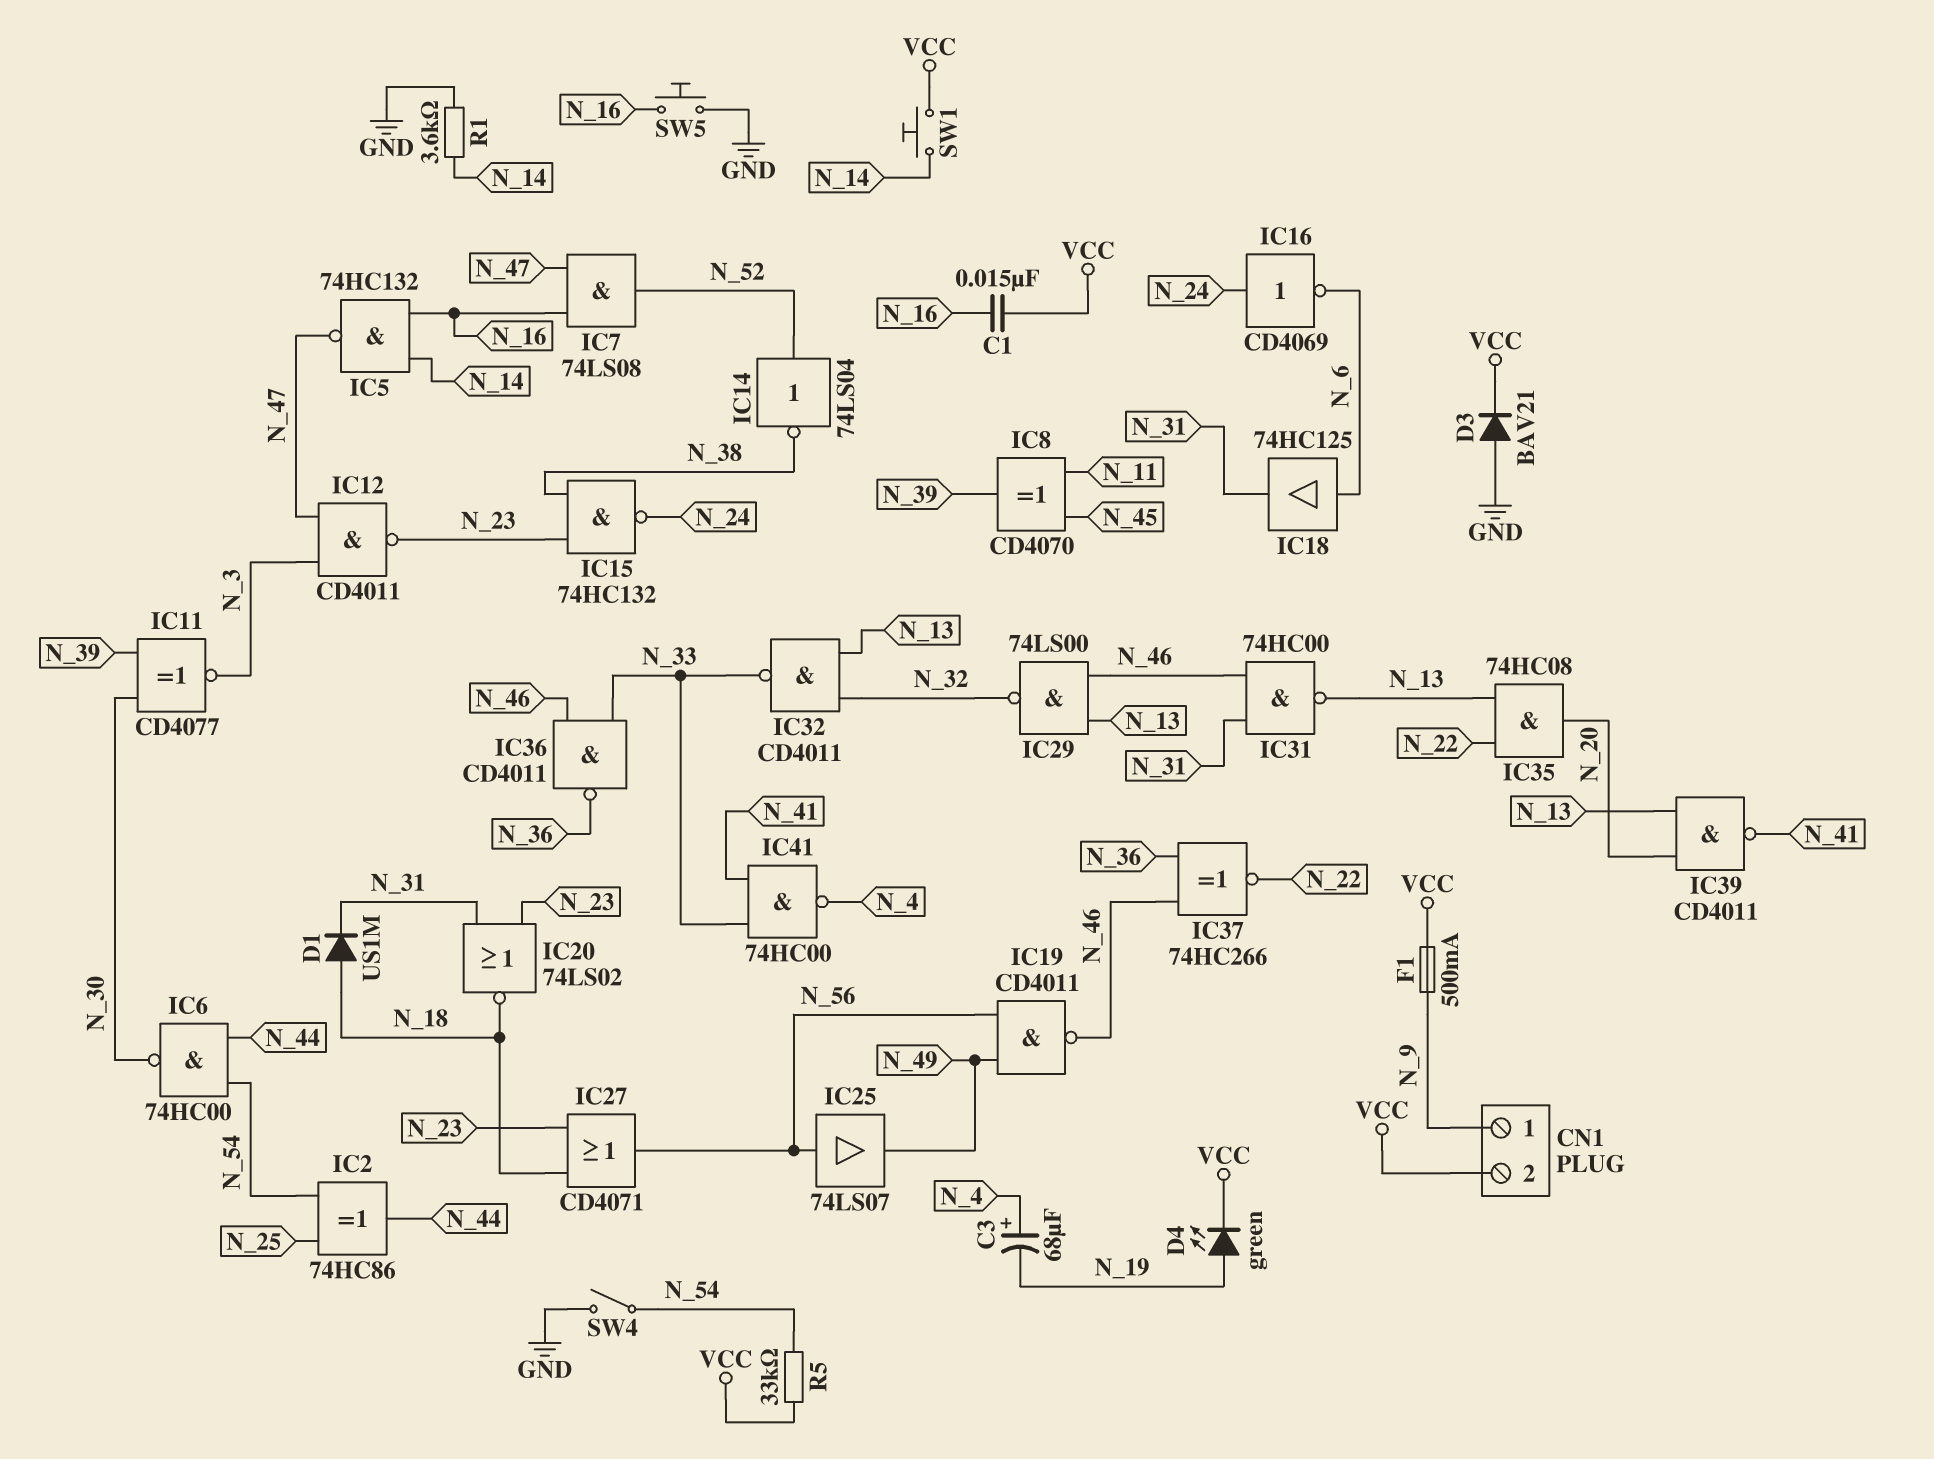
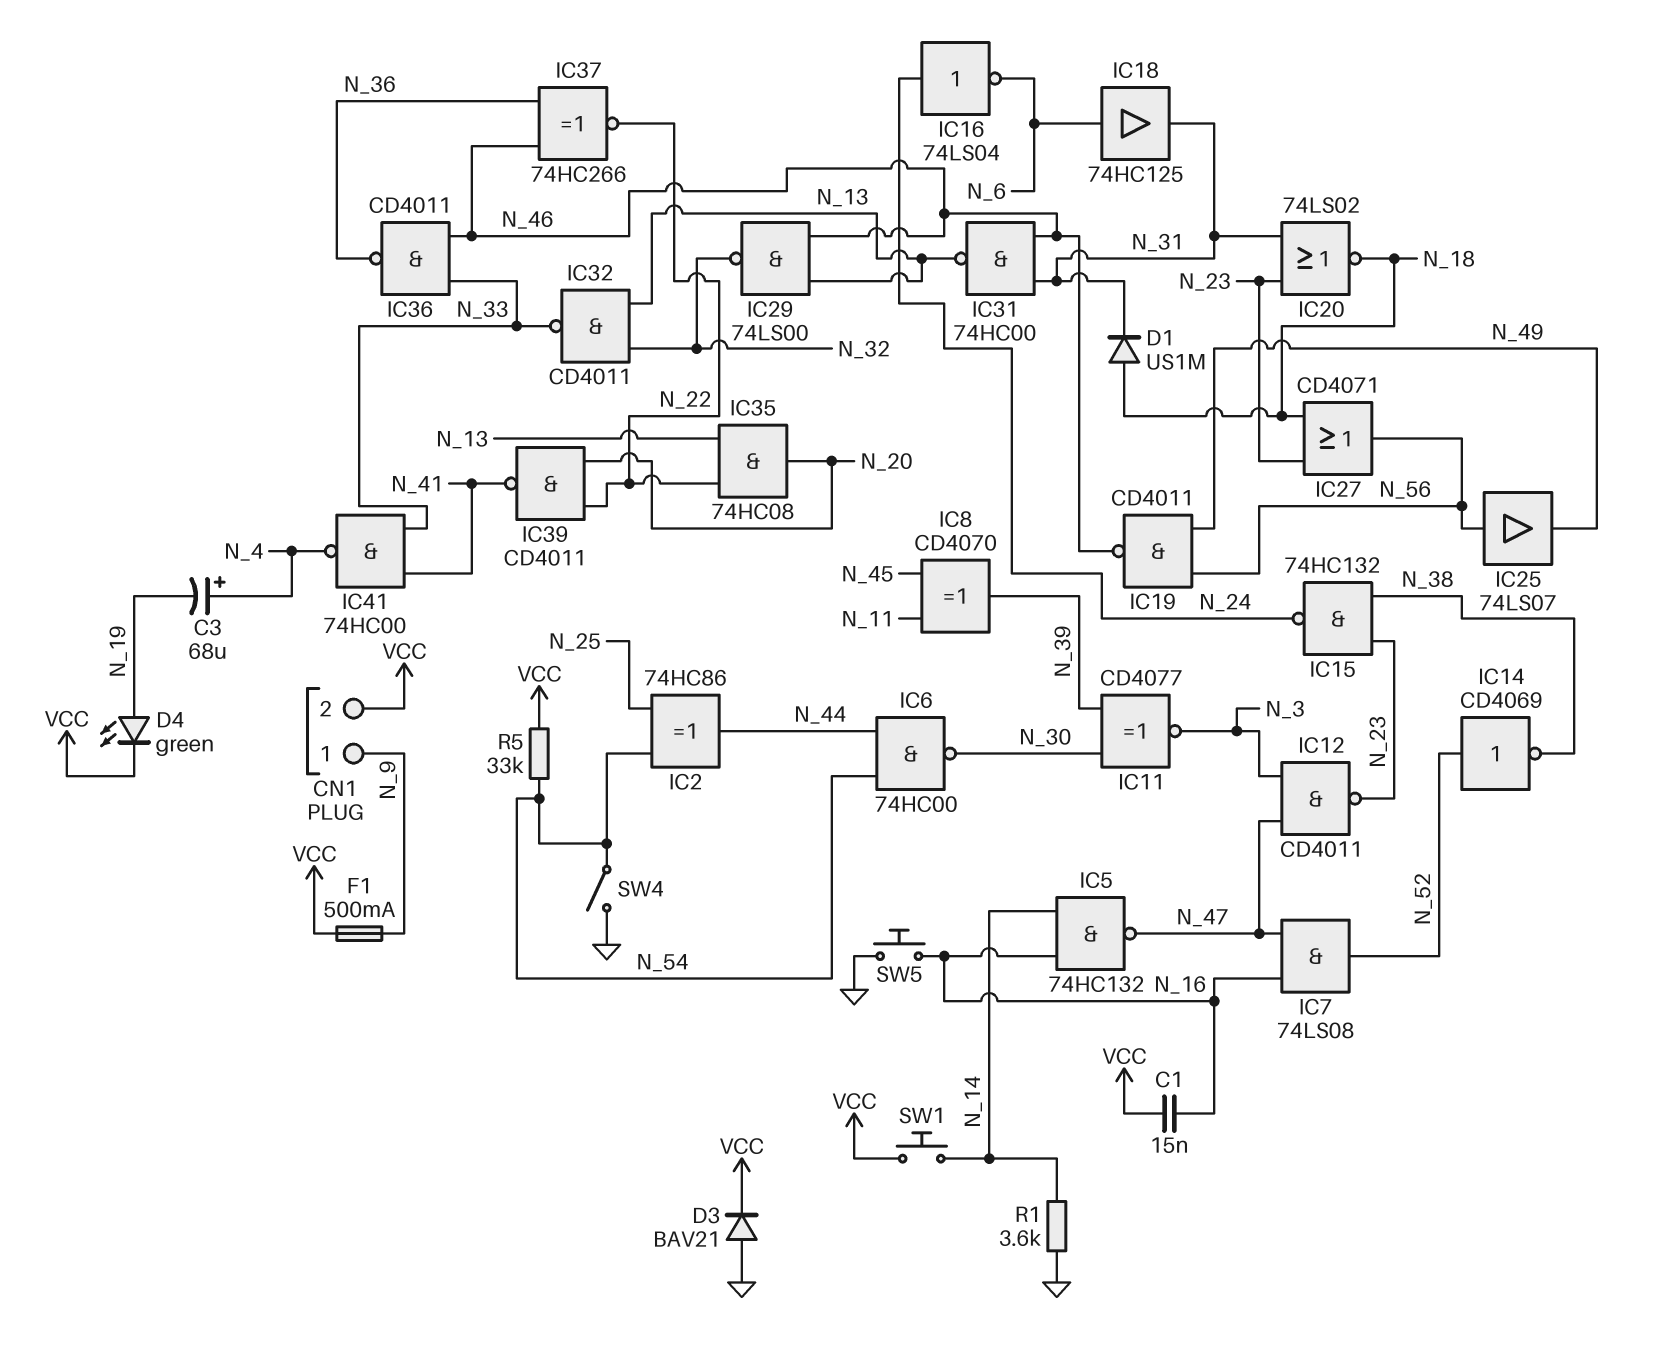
IC14: NOT 74LS04 (in N_52, out N_38) -> NOT CD4069 (in N_52, out N_38)
IC16: NOT CD4069 (in N_24, out N_6) -> NOT 74LS04 (in N_24, out N_6)
IC39: NAND CD4011 (in N_13, in N_20, out N_41) -> NAND CD4011 (in N_20, in N_22, out N_41)

